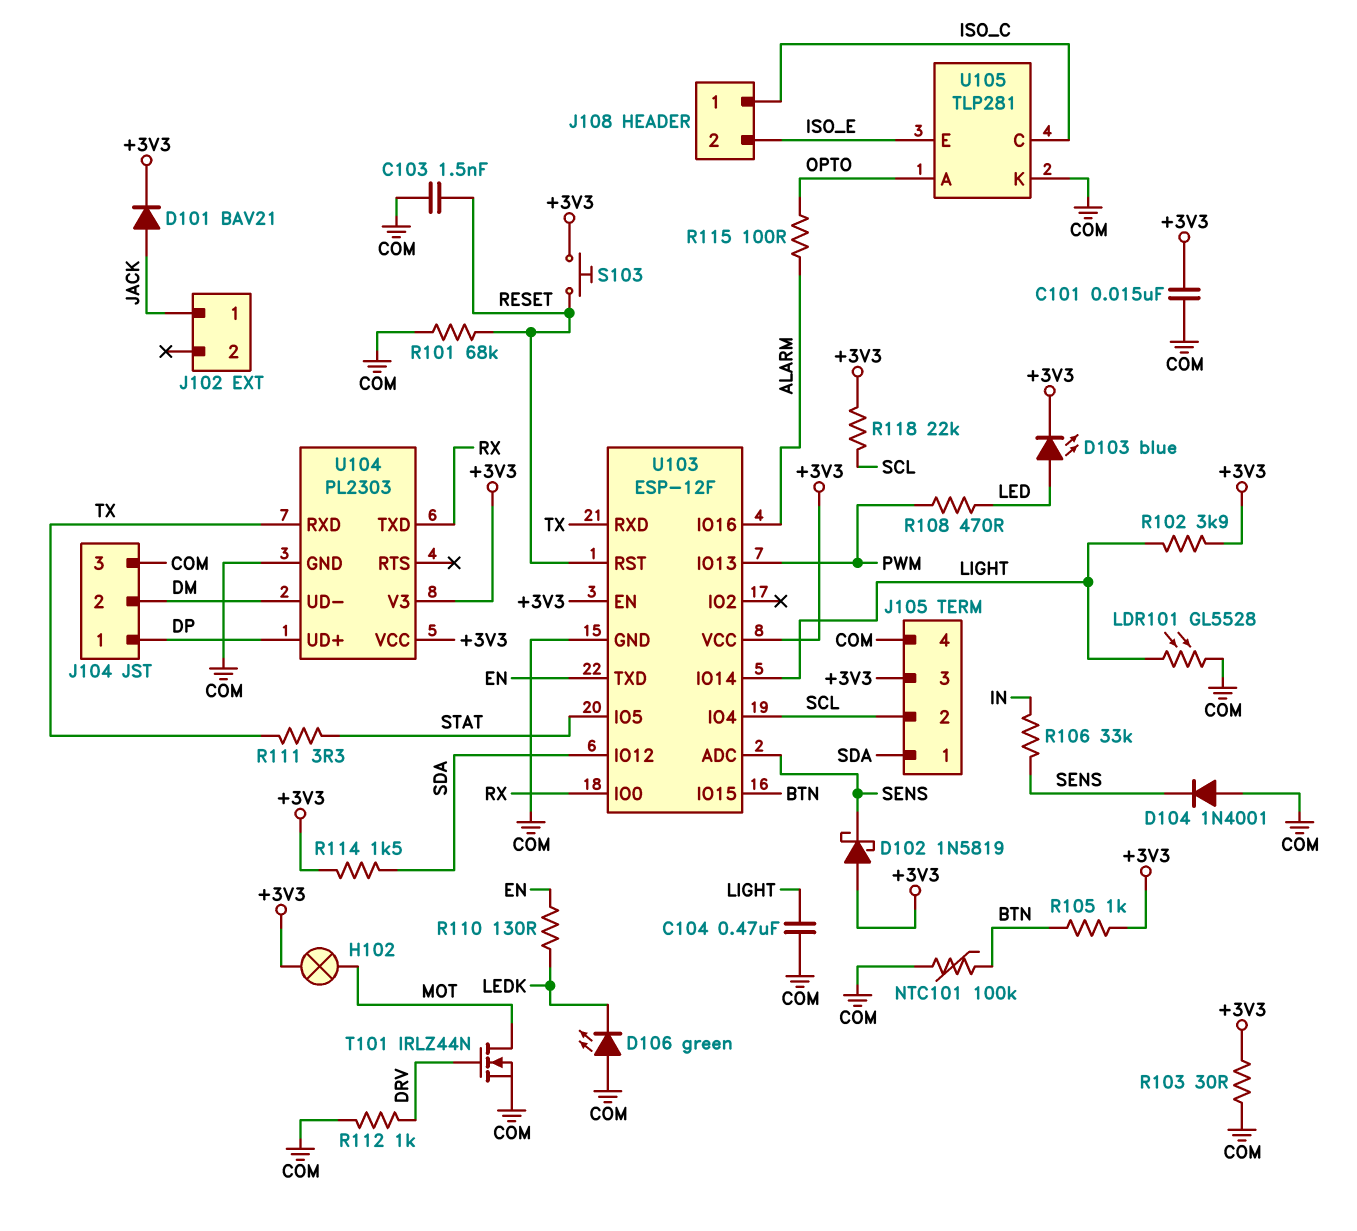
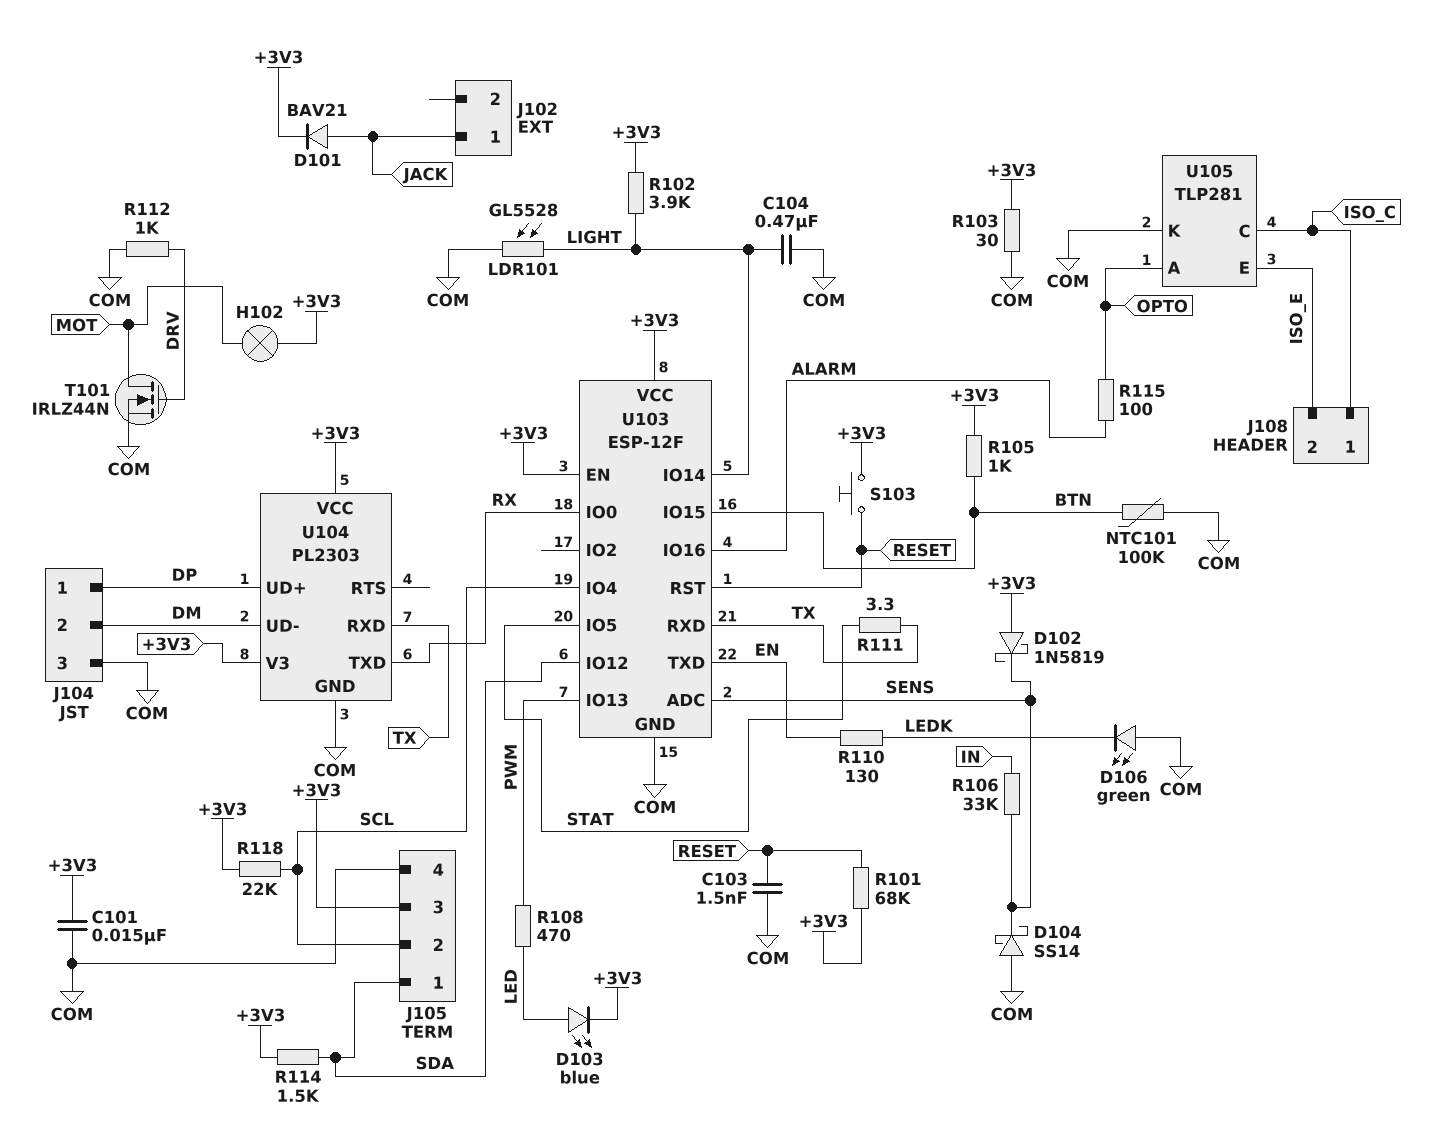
D104: diode 1N4001 (A COM, K SENS) -> schottky SS14 (A COM, K SENS)
R101: 68k (COM, RESET) -> 68k (+3V3, RESET)

